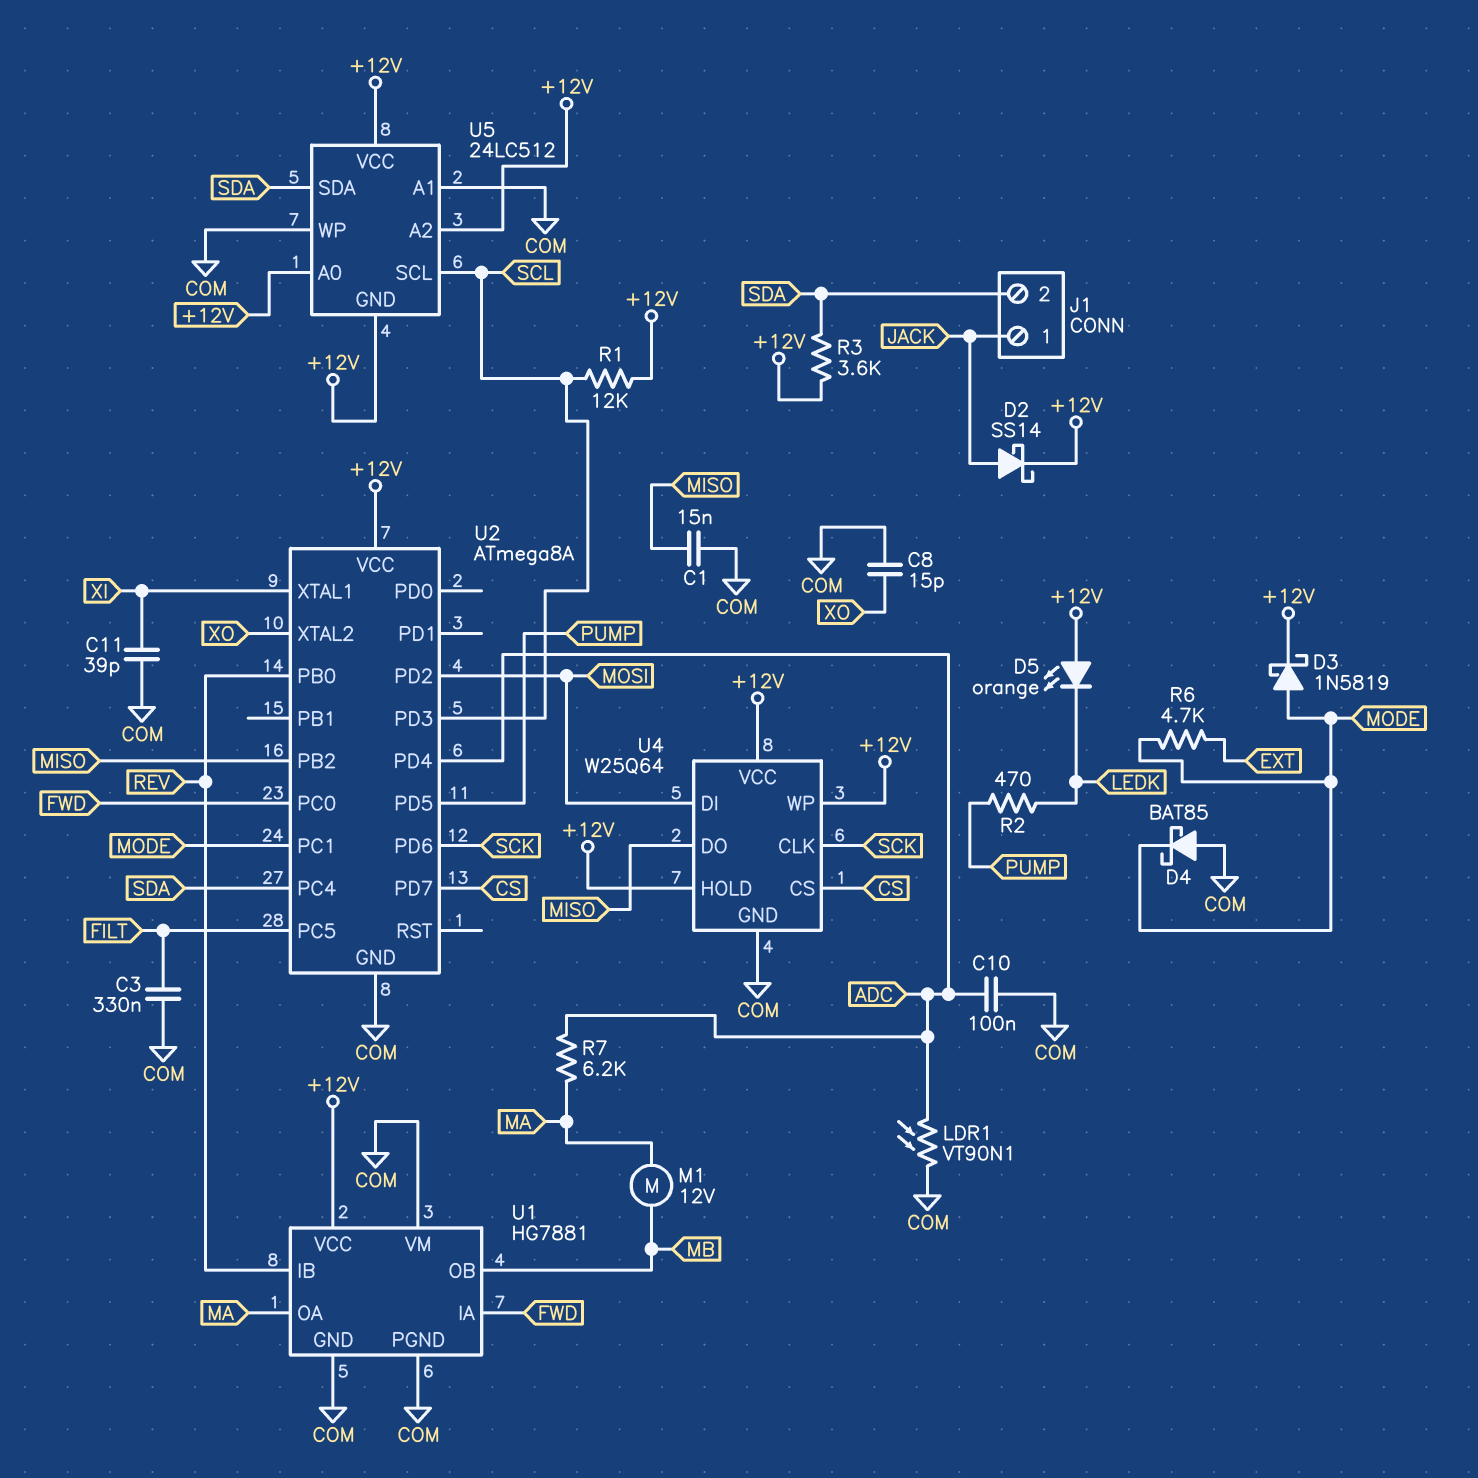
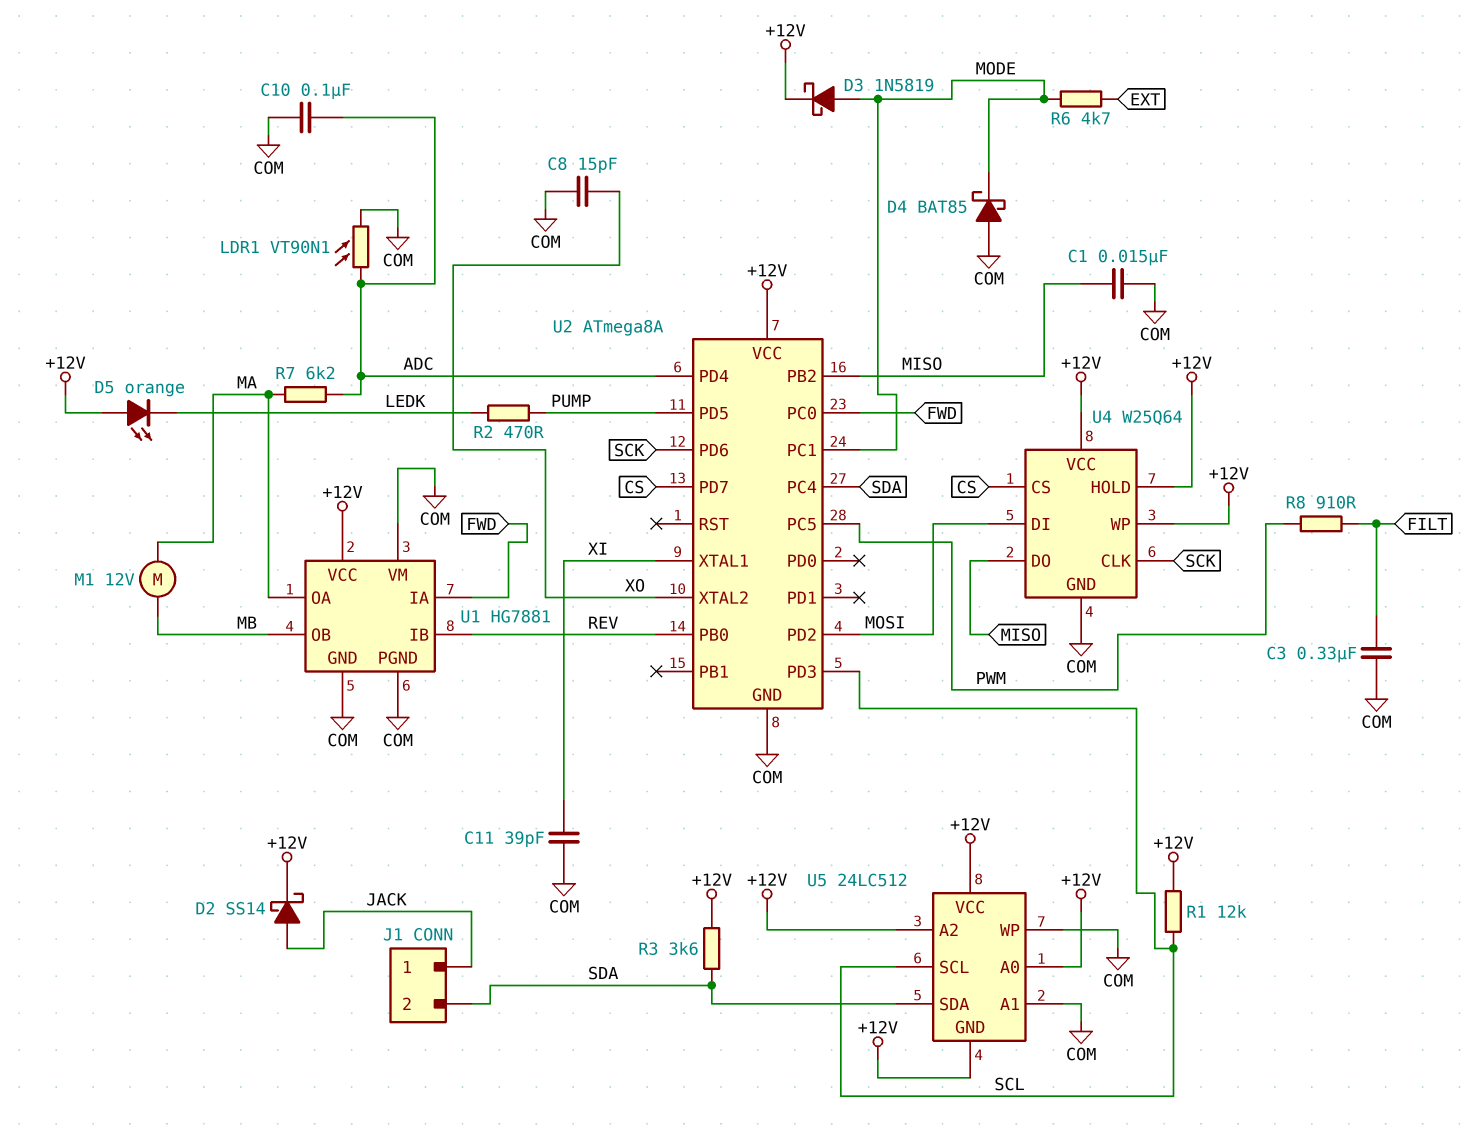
R8: none -> 910 (FILT, PWM)
U2 pin PC5: FILT -> PWM

